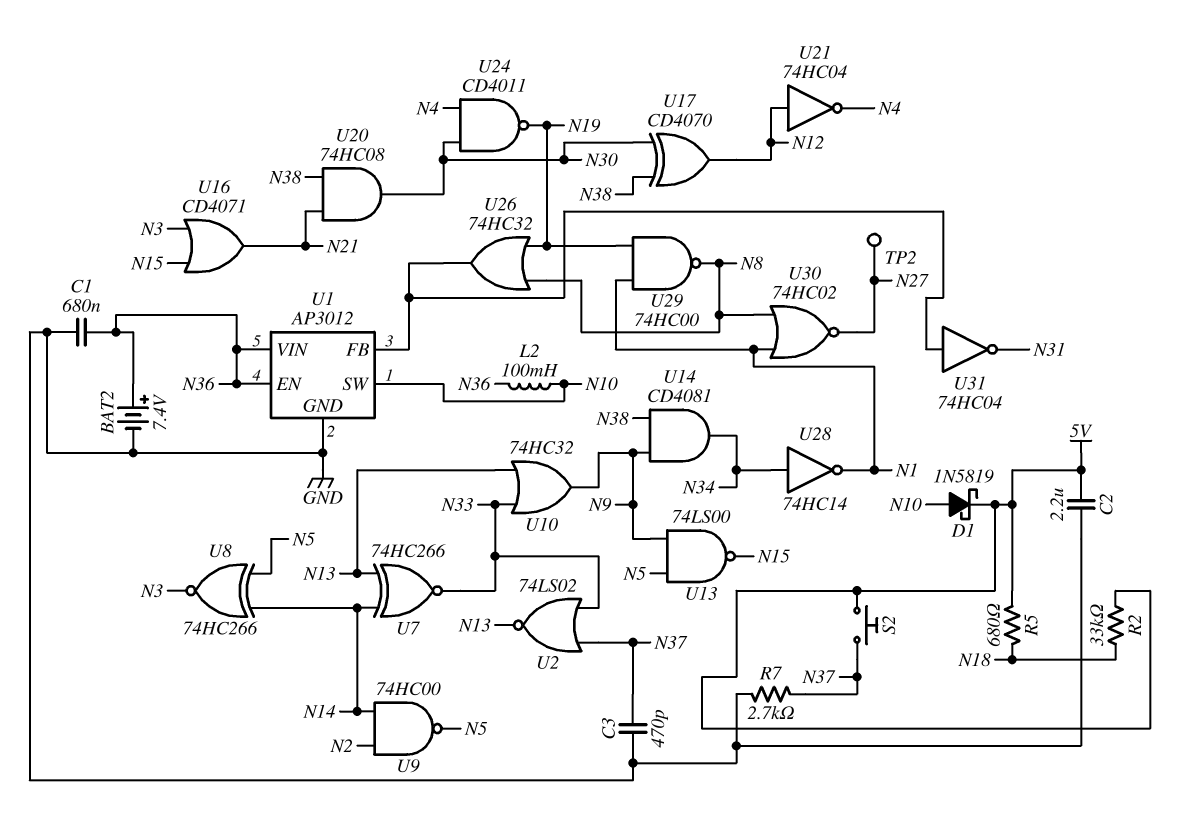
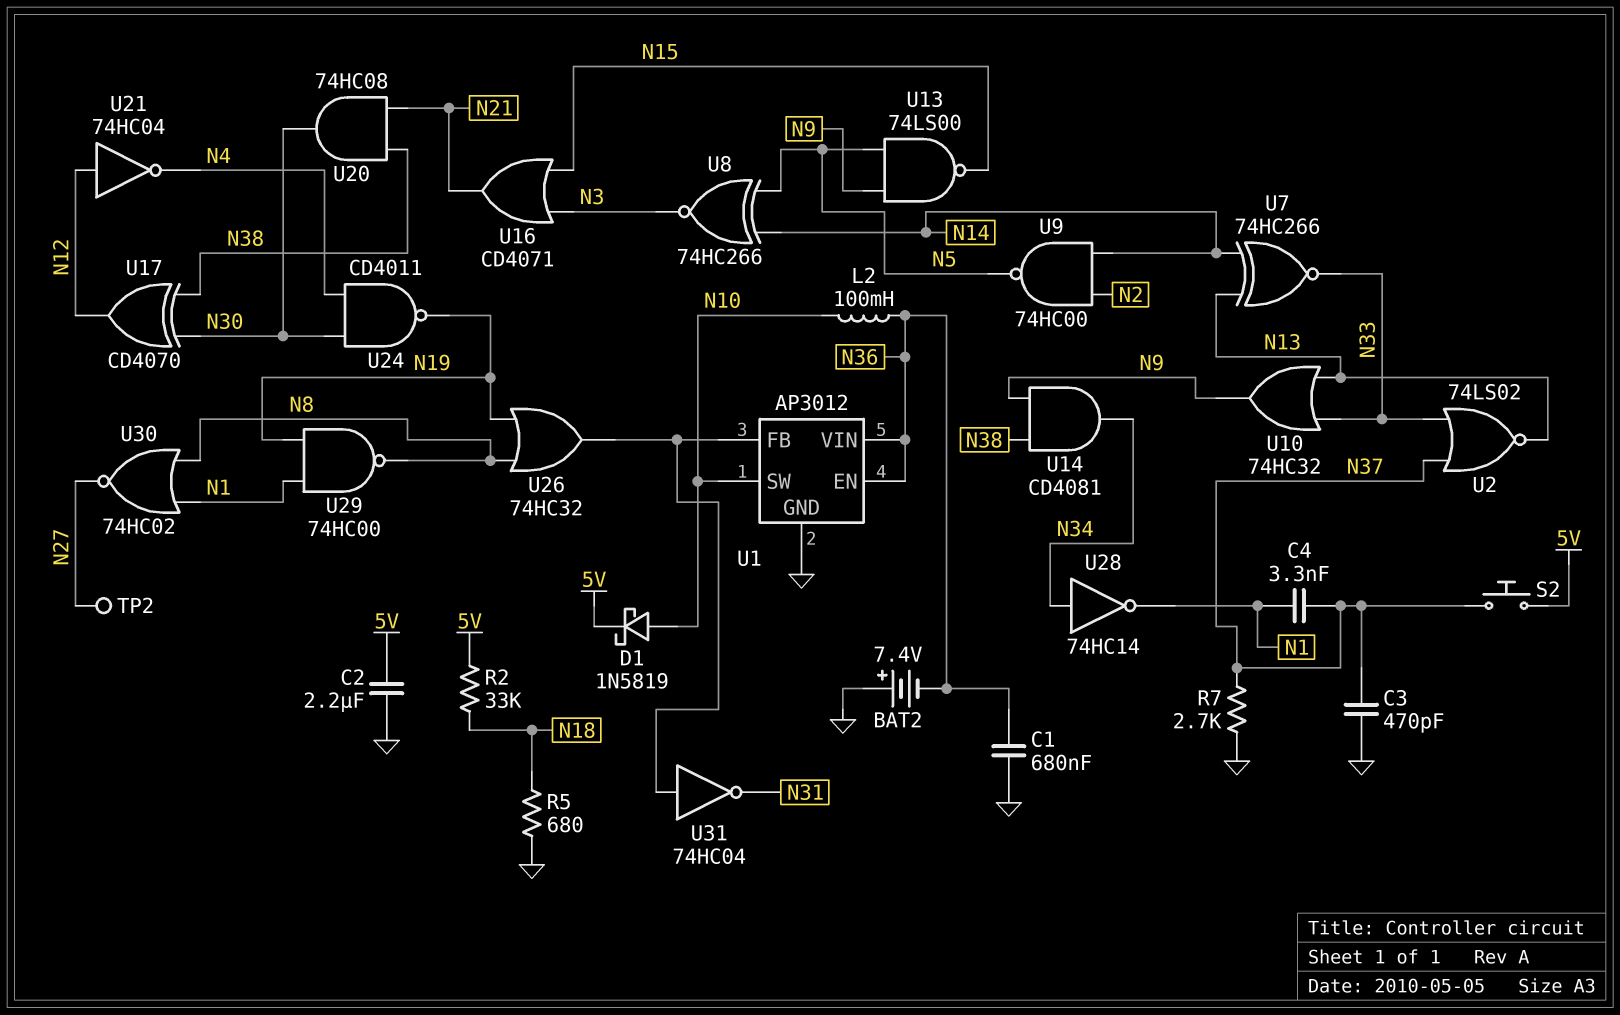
BAT2: 7.4V (plus N36, minus GND) -> 7.4V (plus GND, minus N36)
C4: none -> 3.3nF (N1, N37)
R5: 680 (5V, N18) -> 680 (GND, N18)

